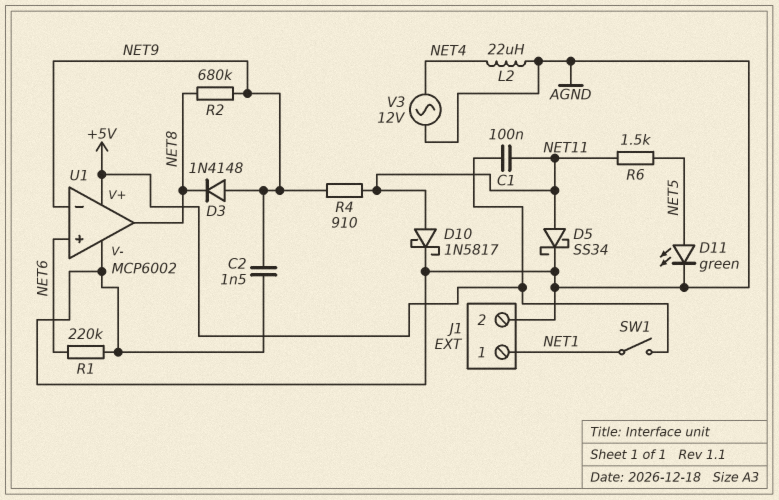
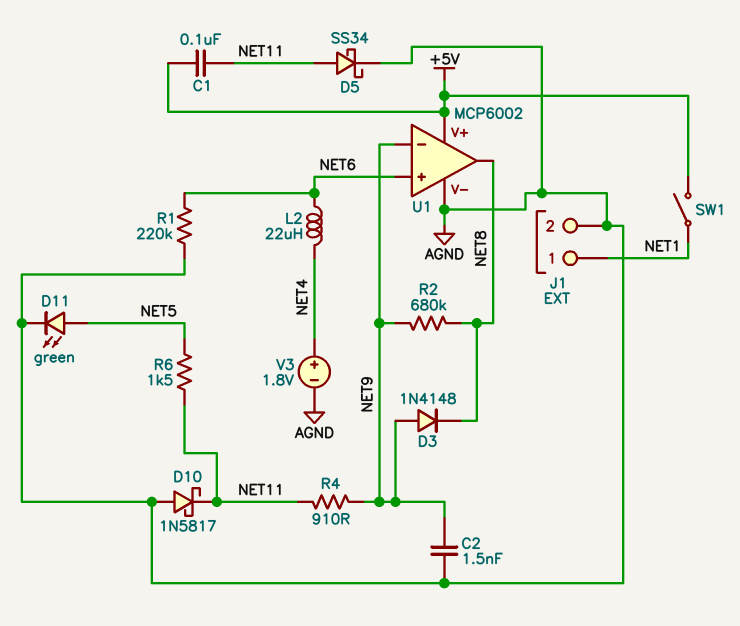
D10: schottky 1N5817 (A NET11, K AGND) -> schottky 1N5817 (A AGND, K NET11)
L2: 22uH (AGND, NET4) -> 22uH (NET4, NET6)
V3: AC 12V (AGND, NET4) -> 1.8V (plus NET4, minus AGND)

